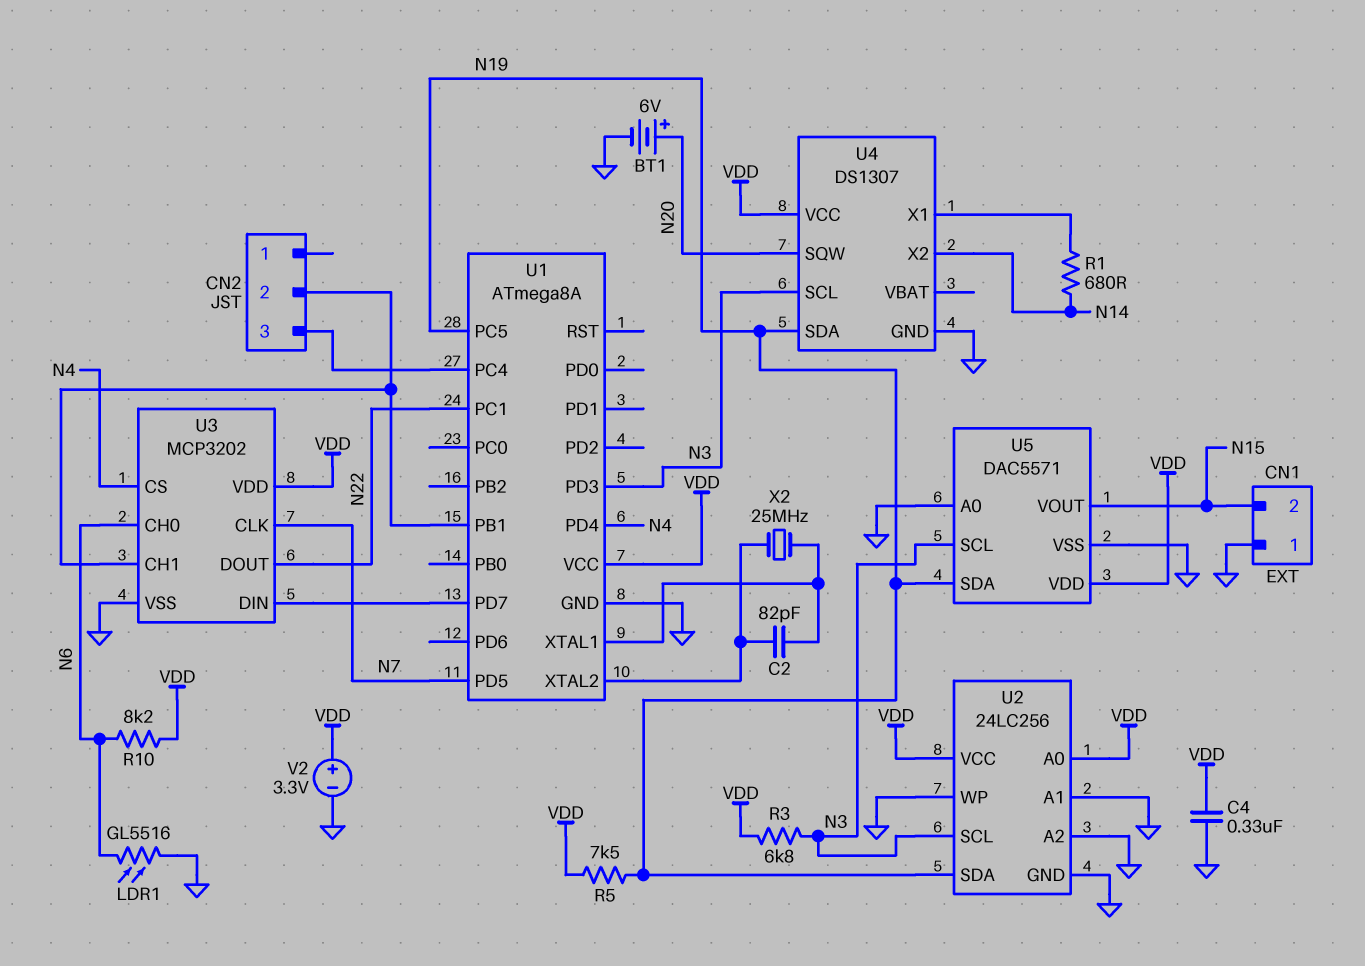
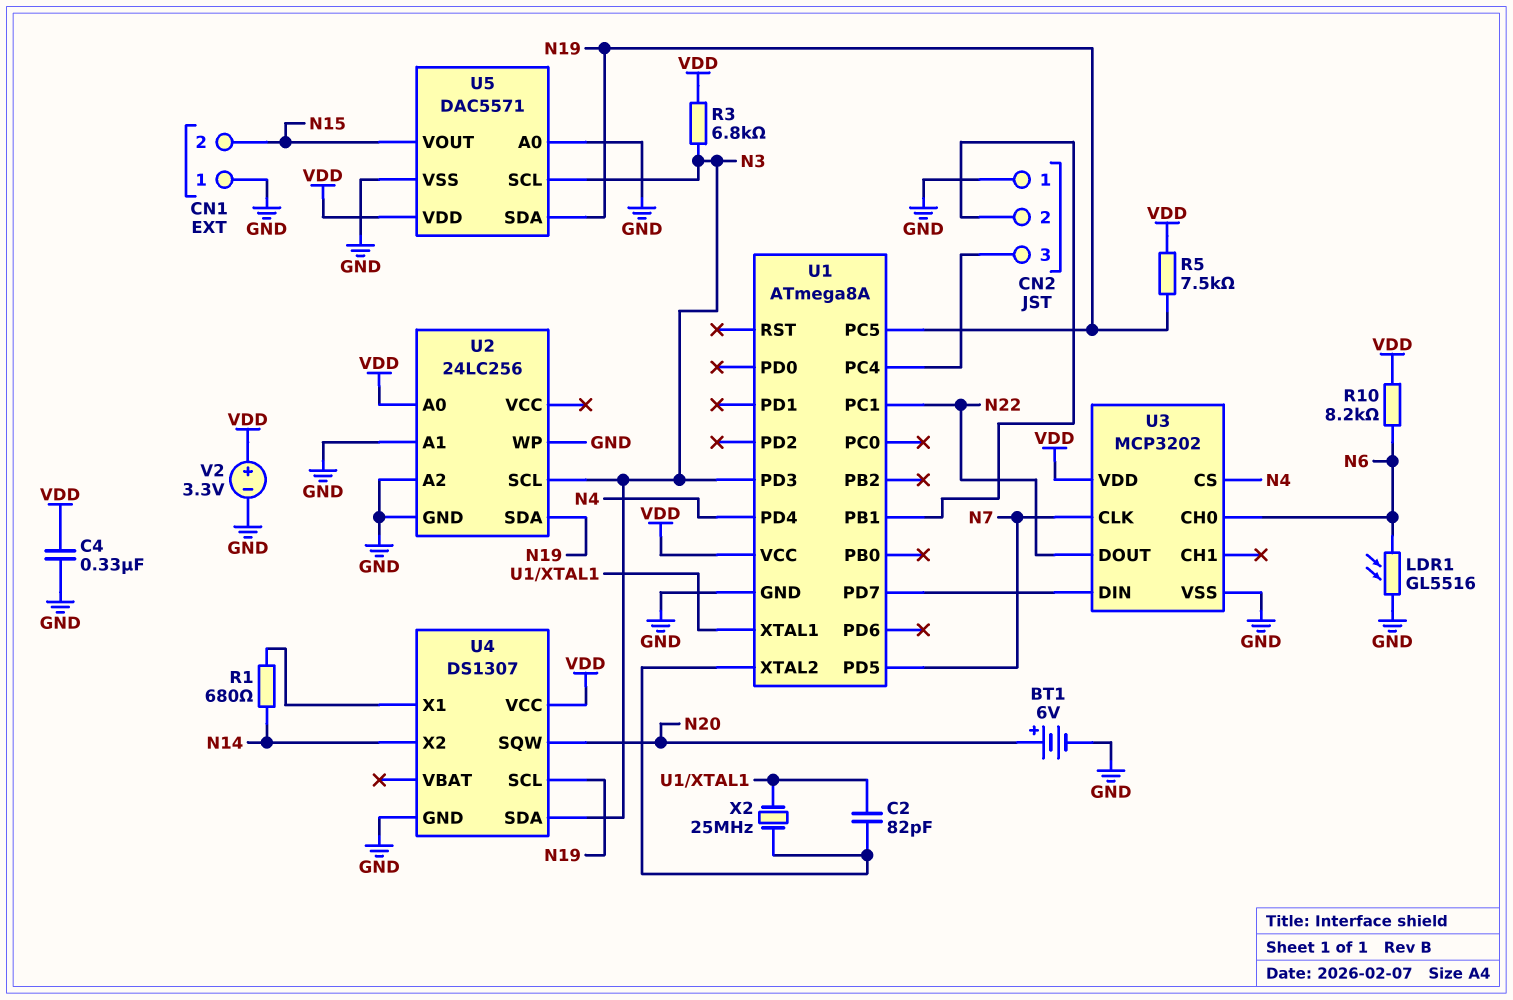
CN2 pin 1: none -> GND
U2 pin VCC: VDD -> none
U3 pin CH1: CN2/2 -> none
U4 pin SCL: N3 -> N19
U4 pin SDA: N19 -> N3

